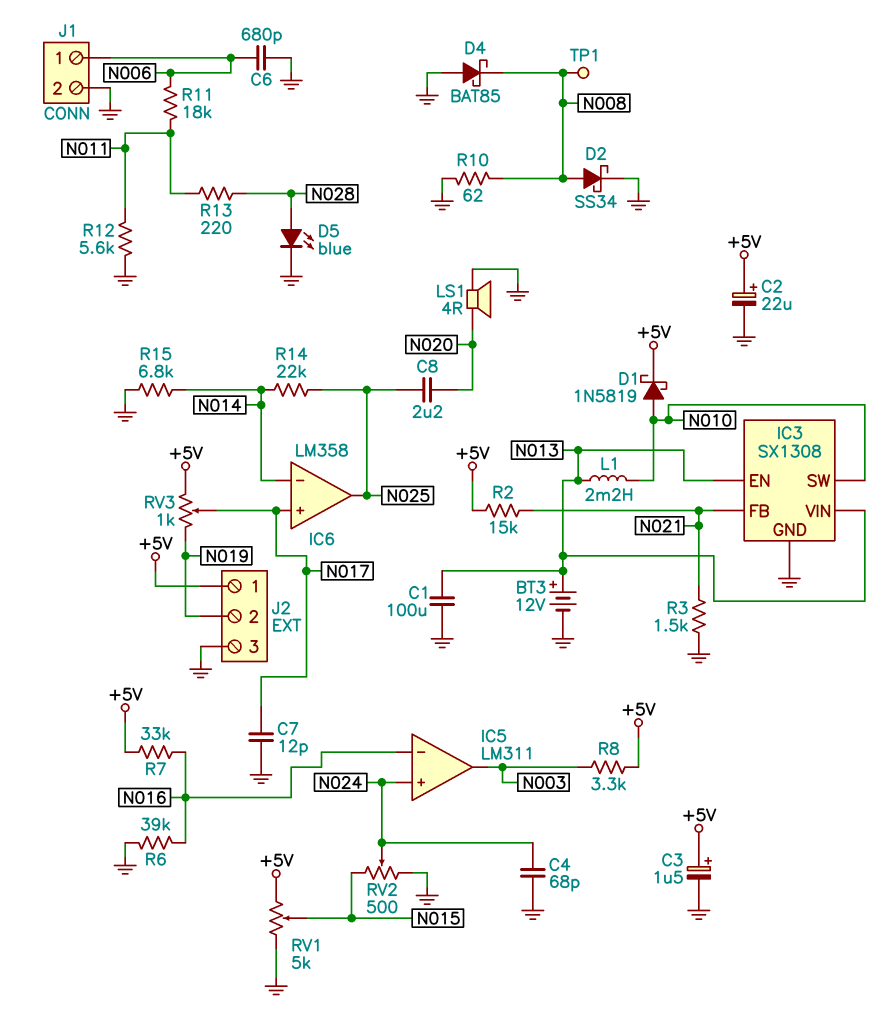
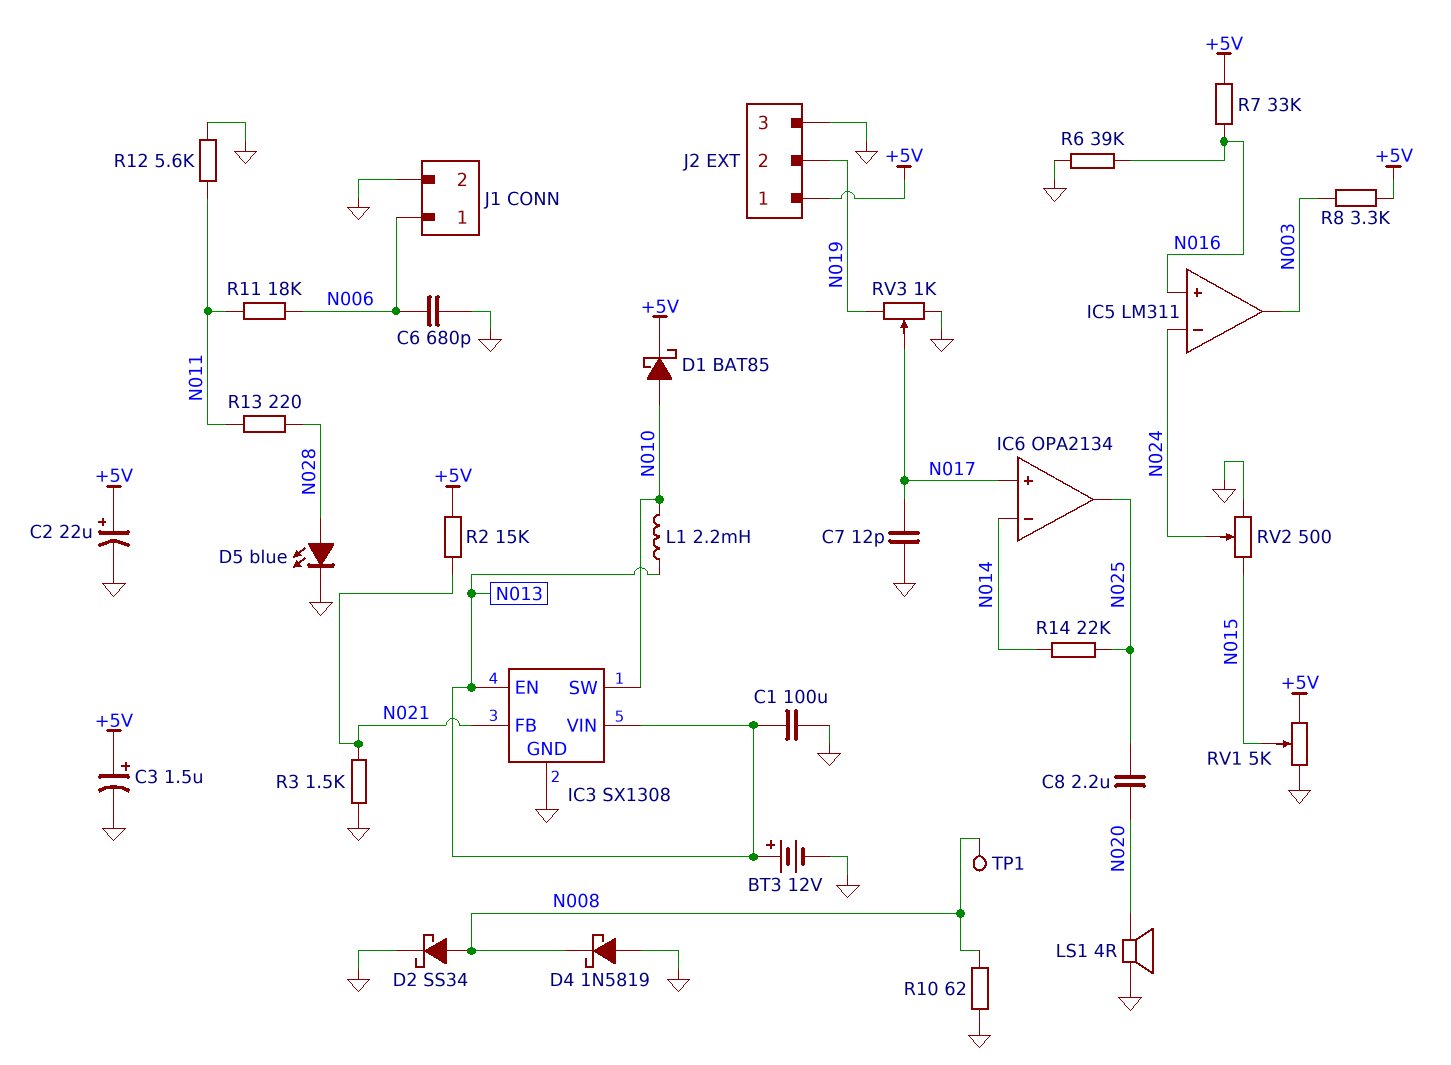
C4: 68pF (GND, N024) -> none
D1: schottky 1N5819 (A N010, K +5V) -> schottky BAT85 (A N010, K +5V)
D4: schottky BAT85 (A GND, K N008) -> schottky 1N5819 (A GND, K N008)
IC5 pin in+: N024 -> N016
IC5 pin in-: N016 -> N024
IC6: LM358 -> OPA2134
R15: 6.8k (GND, N014) -> none
RV3: 1k (+5V, N019, wiper N017) -> 1k (GND, N019, wiper N017)

